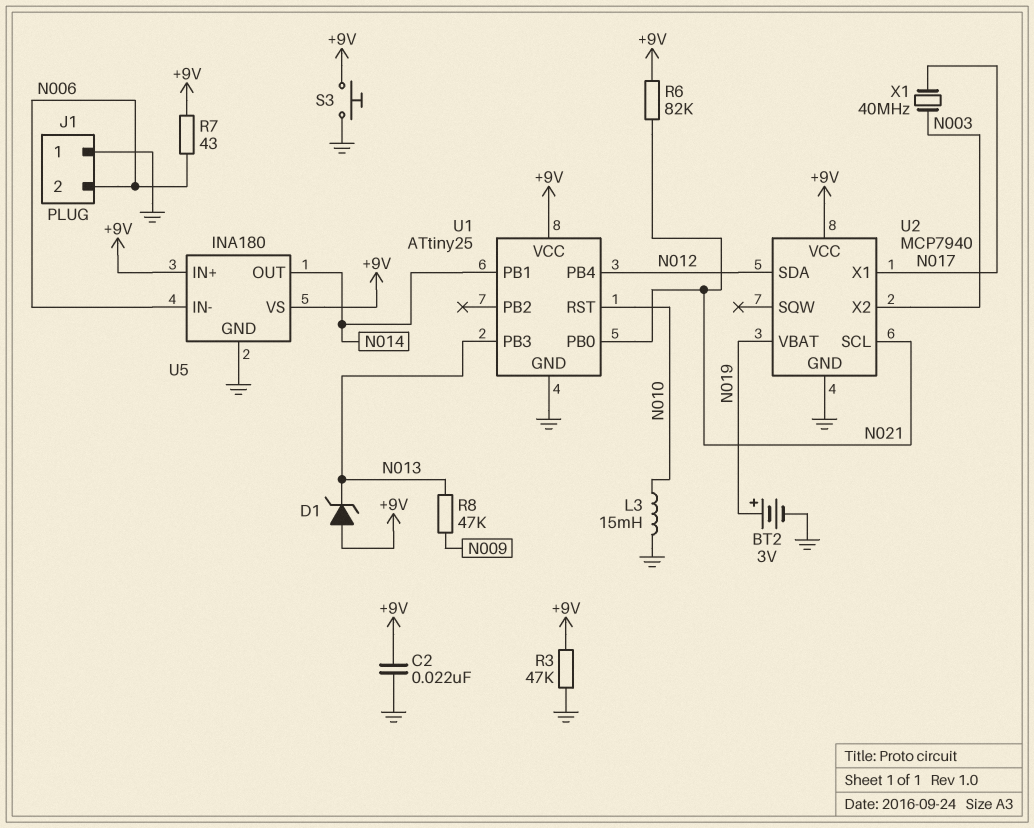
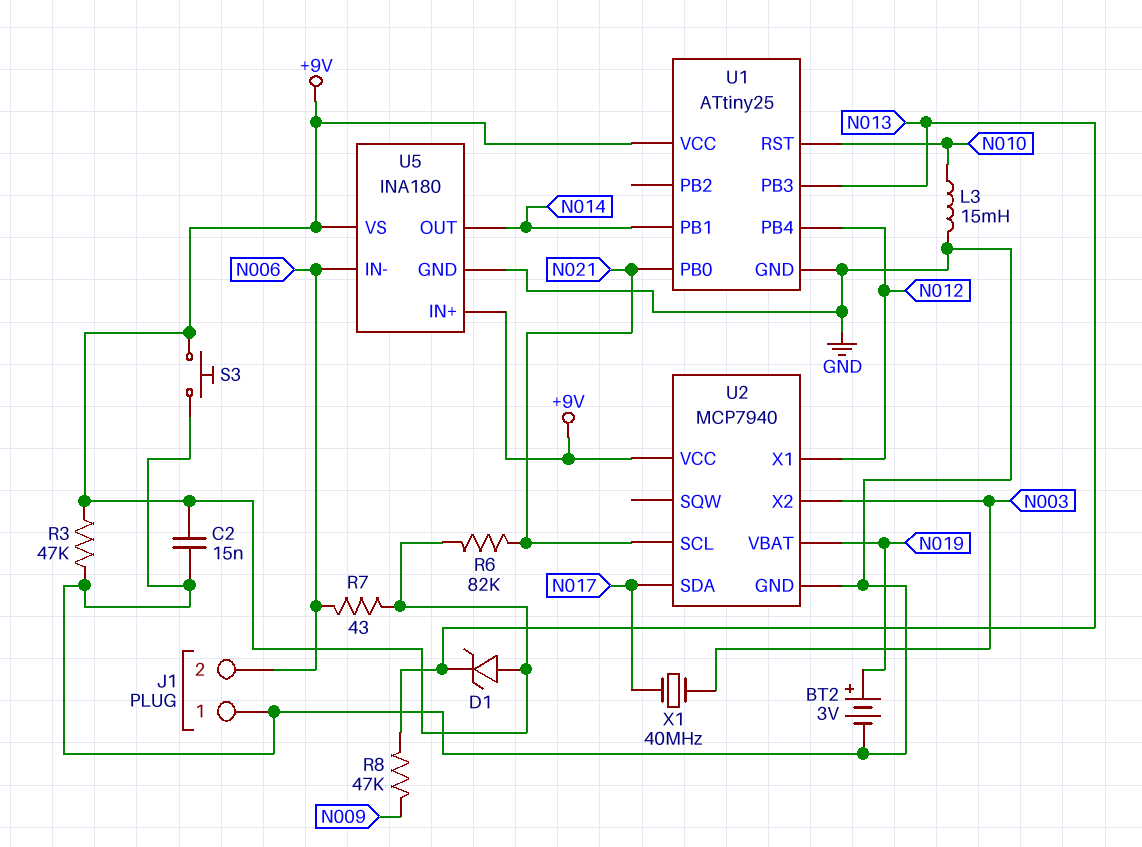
C2: 22nF (+9V, GND) -> 15nF (+9V, GND)
U2 pin SDA: N012 -> N017
U2 pin X1: N017 -> N012

